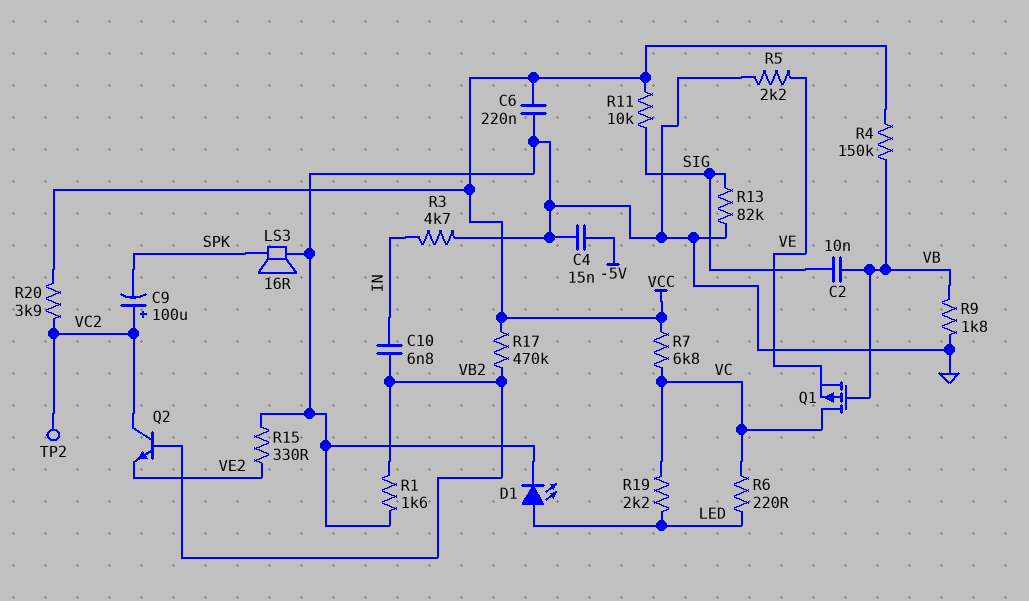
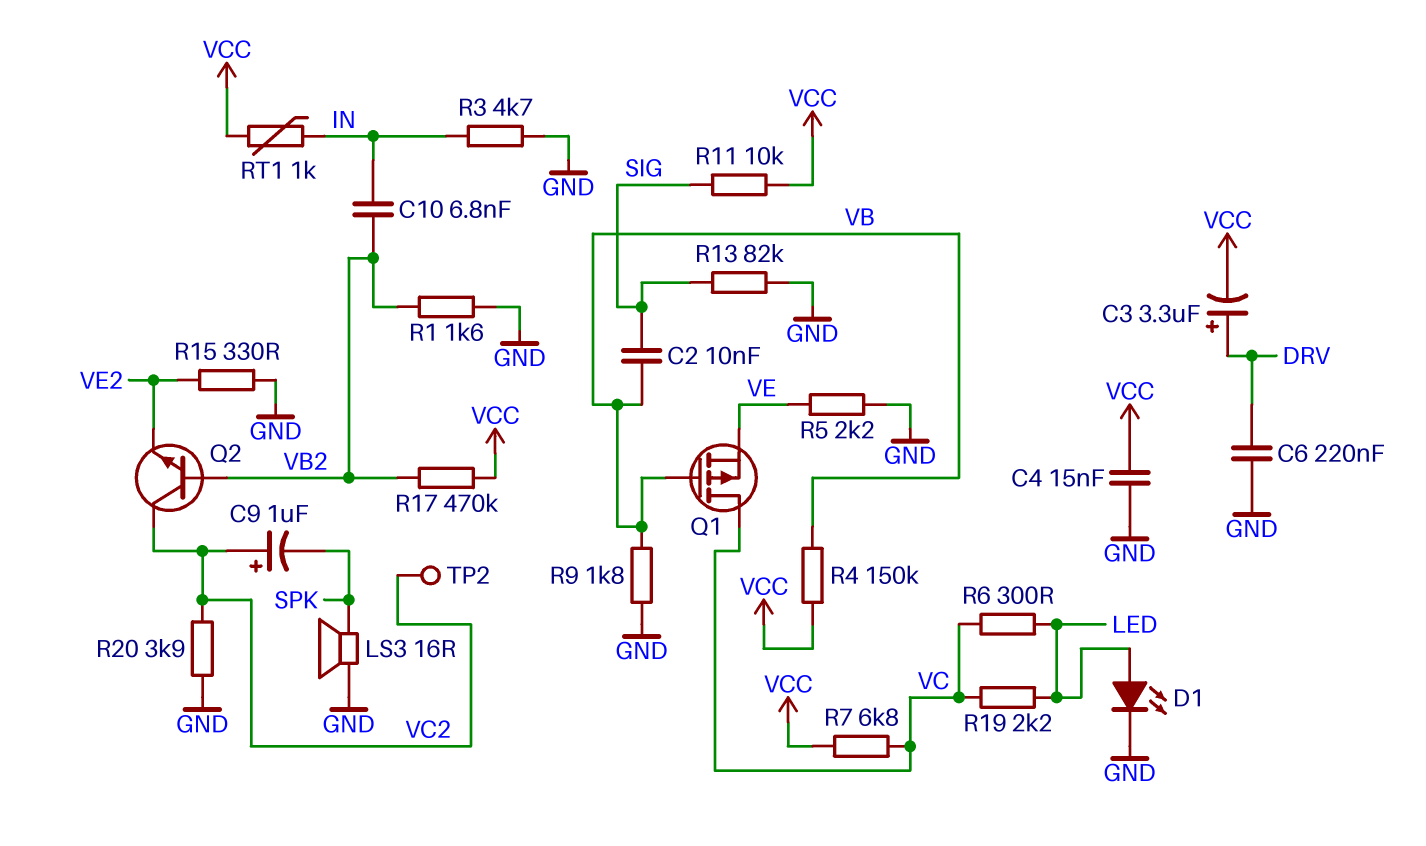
C3: none -> 3.3uF (plus DRV, minus VCC)
C4: 15nF (-5V, GND) -> 15nF (GND, VCC)
C6: 220nF (GND, VCC) -> 220nF (DRV, GND)
C9: 100uF (plus VC2, minus SPK) -> 1uF (plus VC2, minus SPK)
R6: 220 (LED, VC) -> 300 (LED, VC)
R20: 3.9k (VC2, VCC) -> 3.9k (GND, VC2)
RT1: none -> 1k (IN, VCC)

